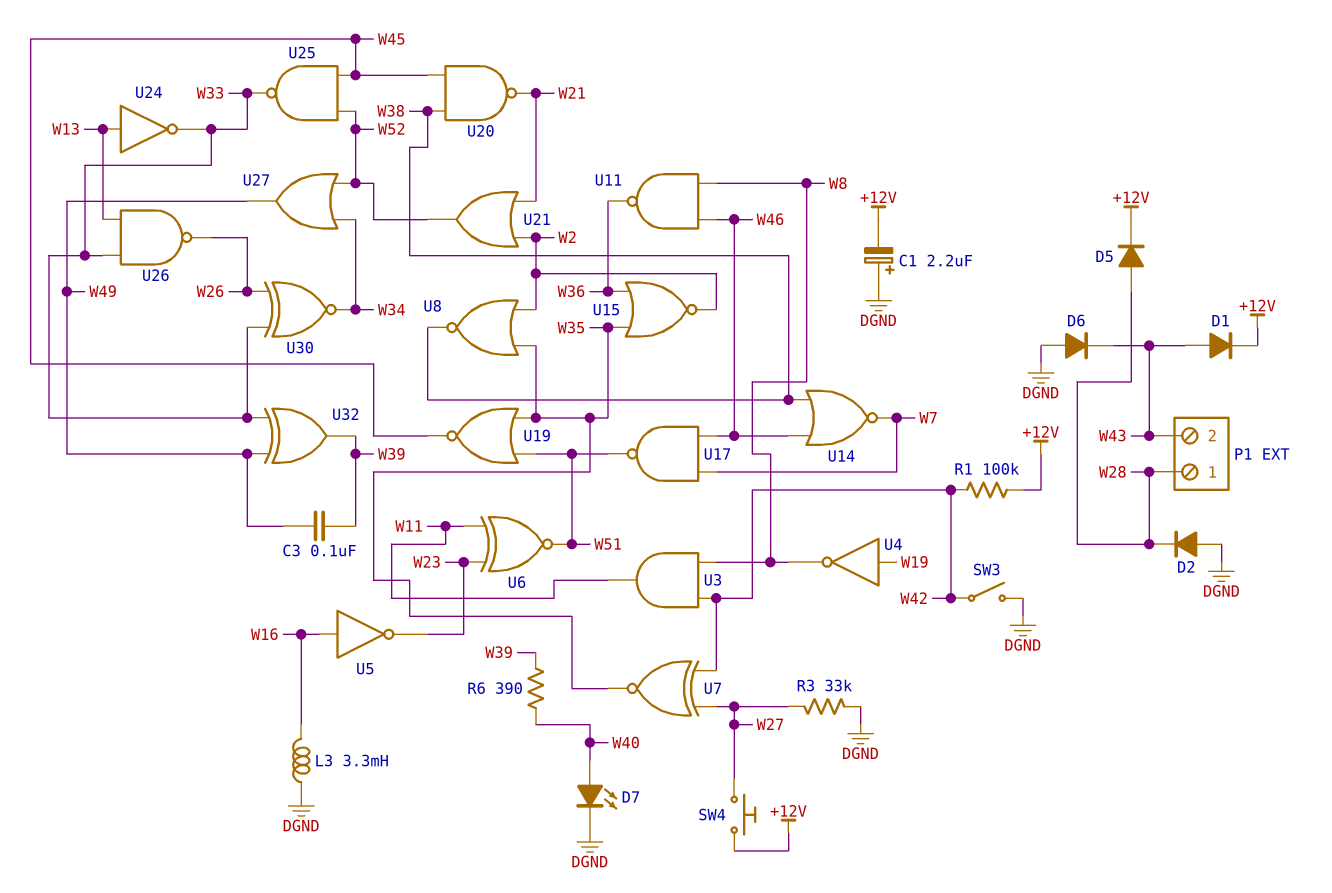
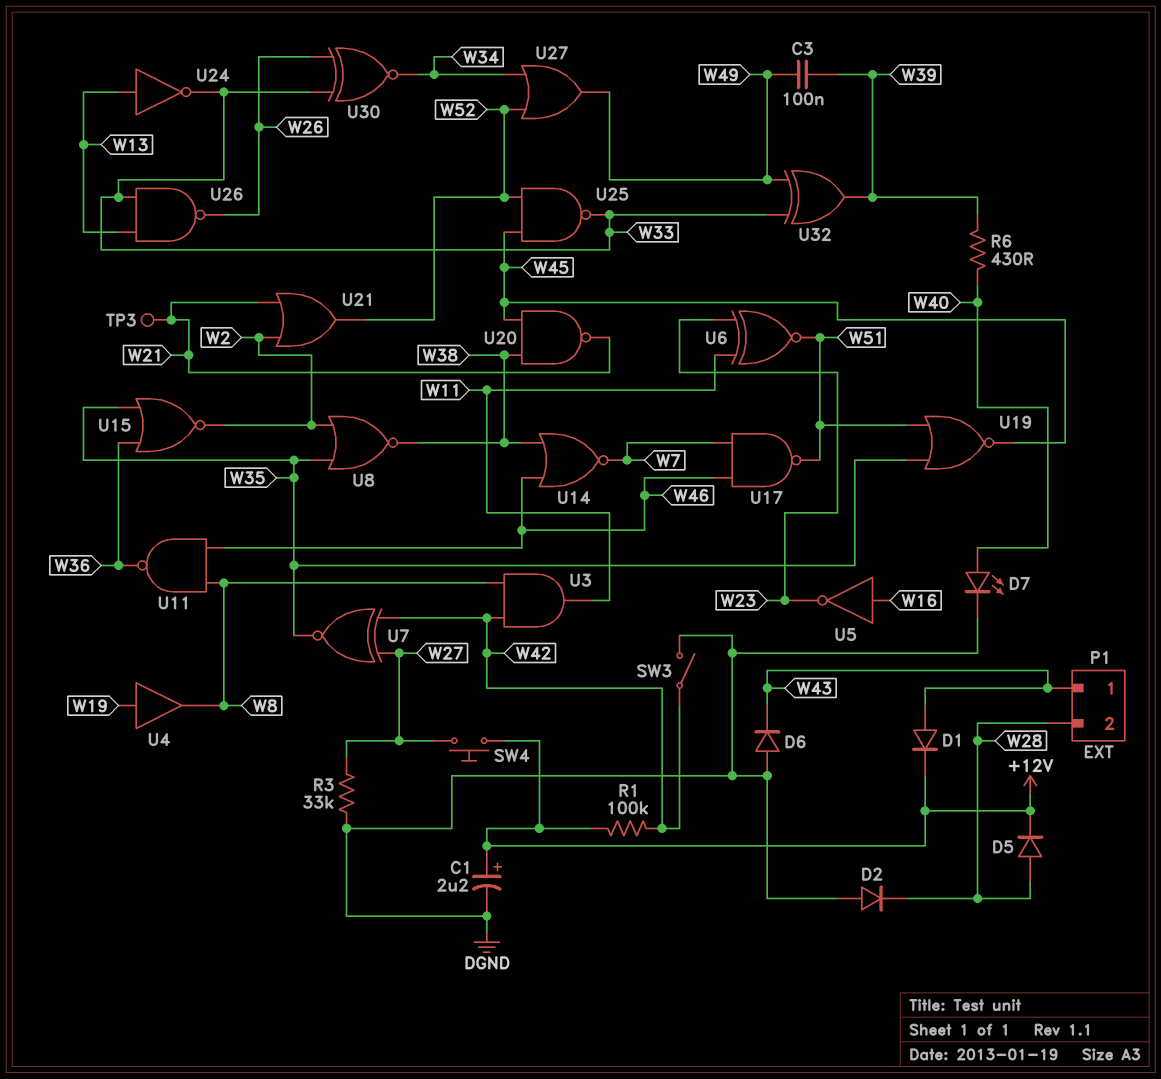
C1: 2.2uF (plus DGND, minus +12V) -> 2.2uF (plus +12V, minus DGND)
L3: 3.3mH (DGND, W16) -> none
P1 pin 1: W28 -> W43
P1 pin 2: W43 -> W28
R6: 390 (W39, W40) -> 430 (W39, W40)
TP3: none -> test point (W21)
U4: NOT (in W19, out W8) -> buffer (in W19, out W8)

